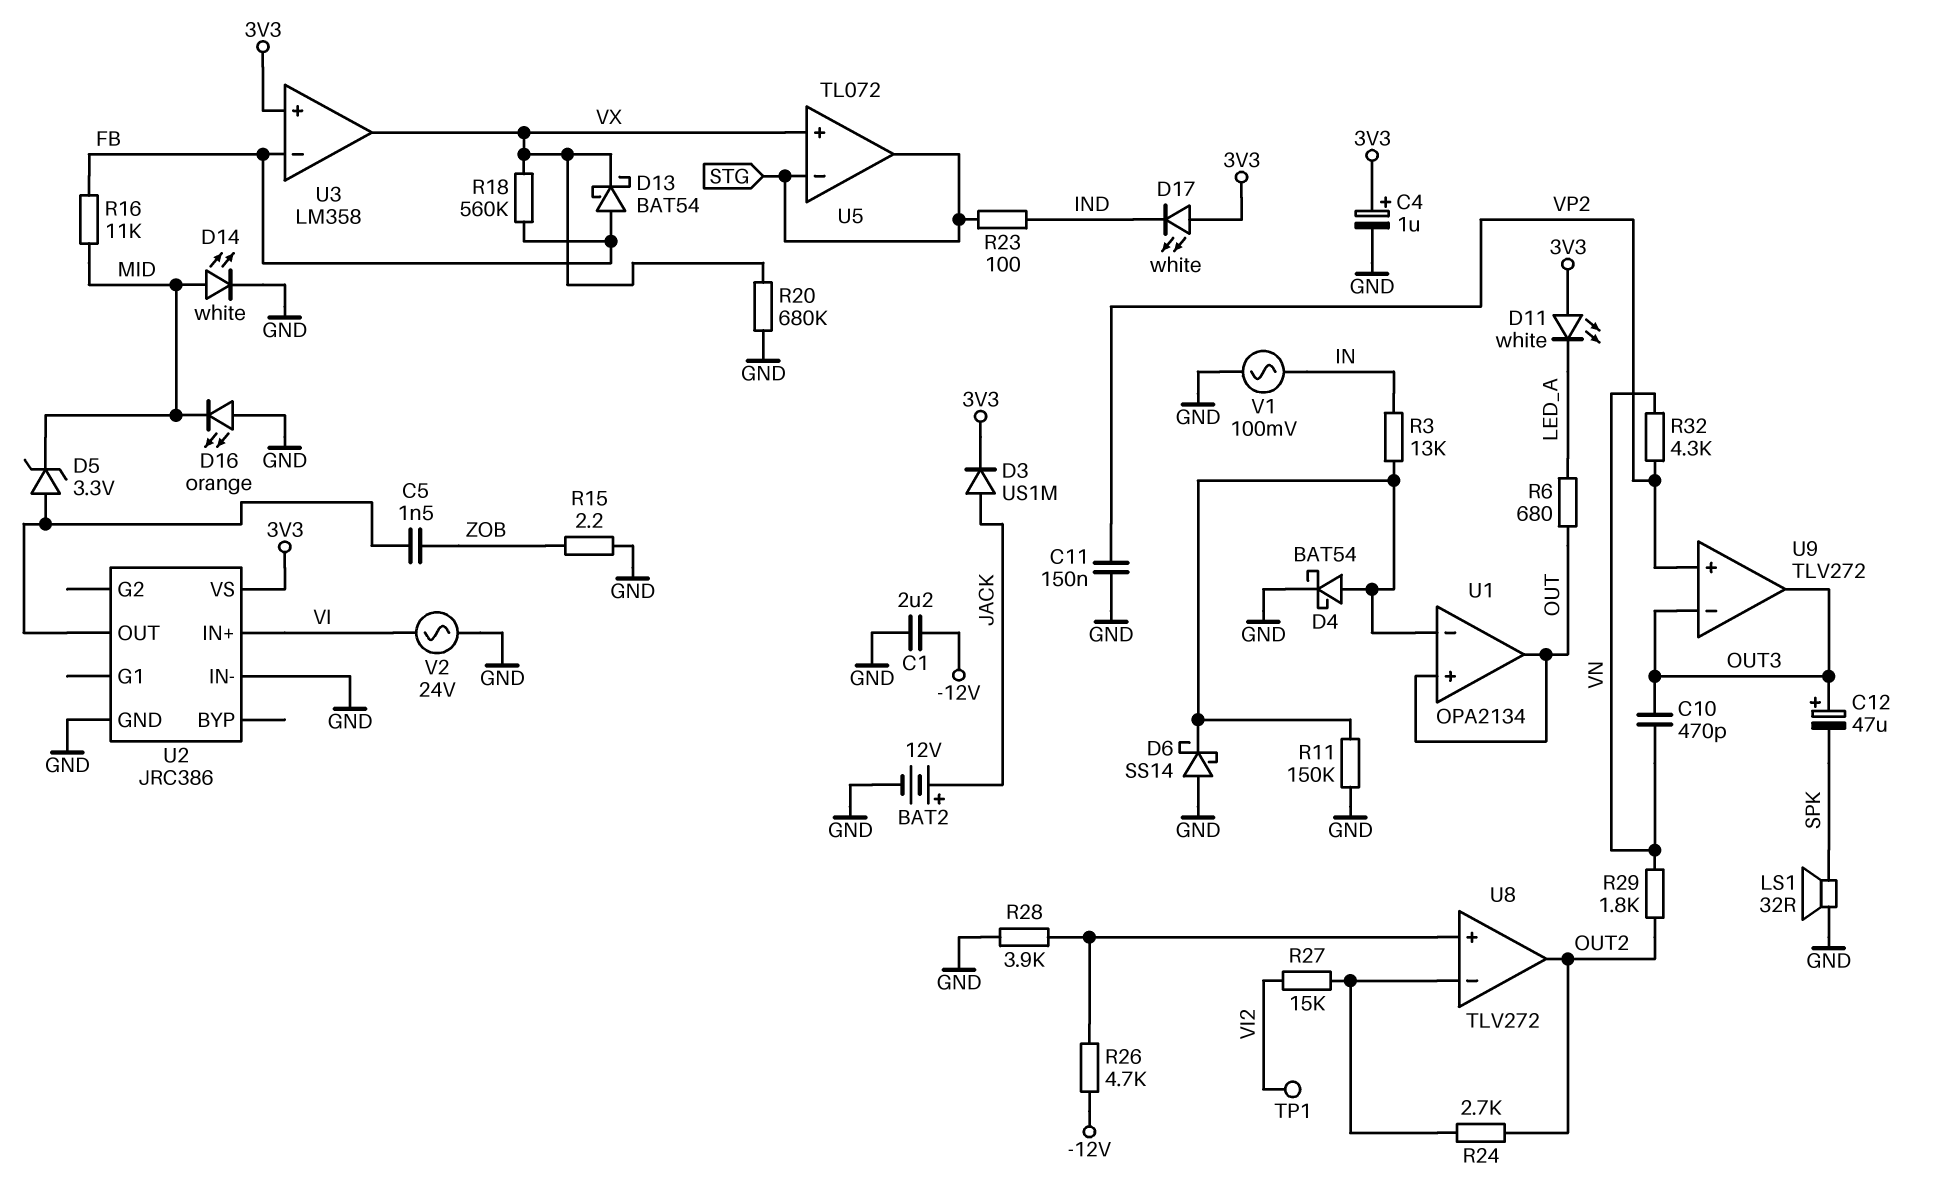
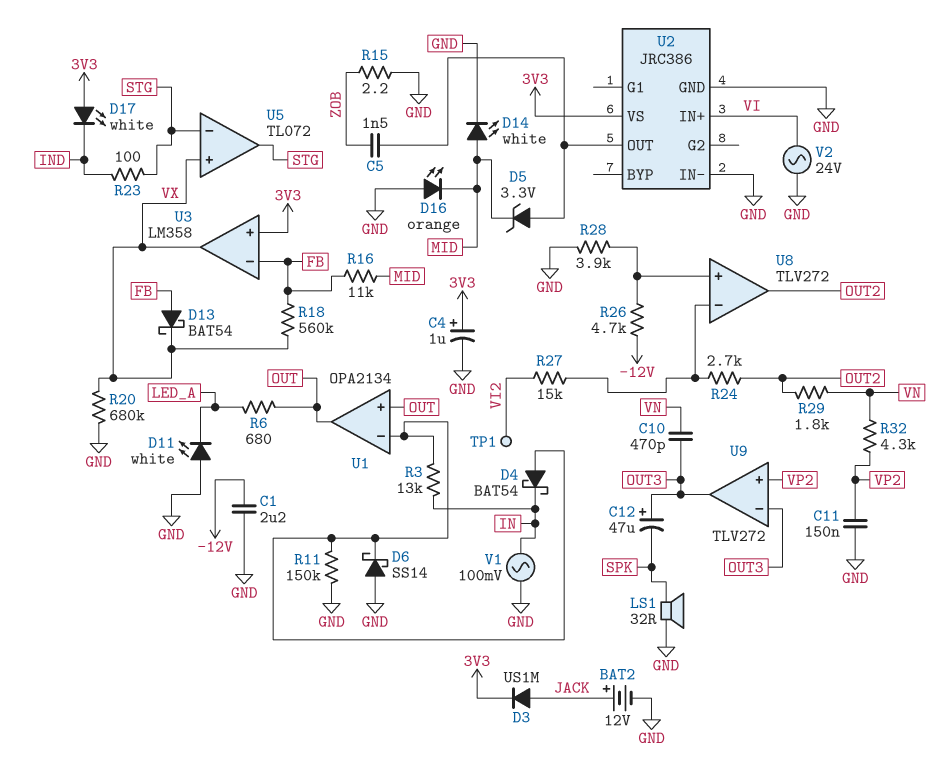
D4: schottky BAT54 (A U1/in-, K GND) -> schottky BAT54 (A U1/in-, K IN)
D11: LED white (A 3V3, K LED_A) -> LED white (A GND, K LED_A)

